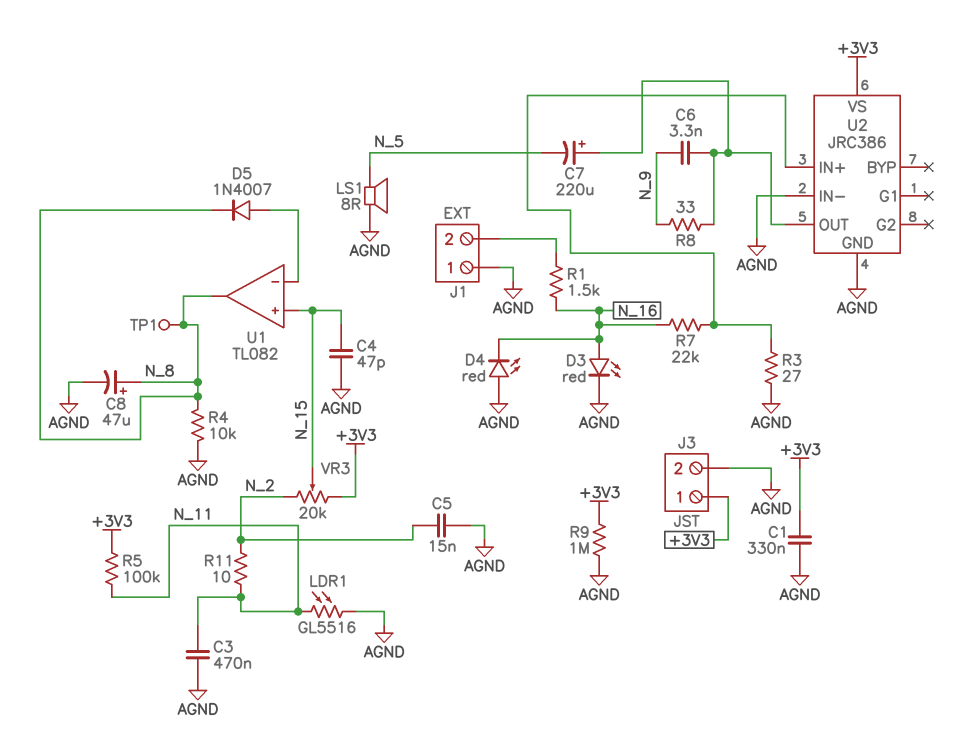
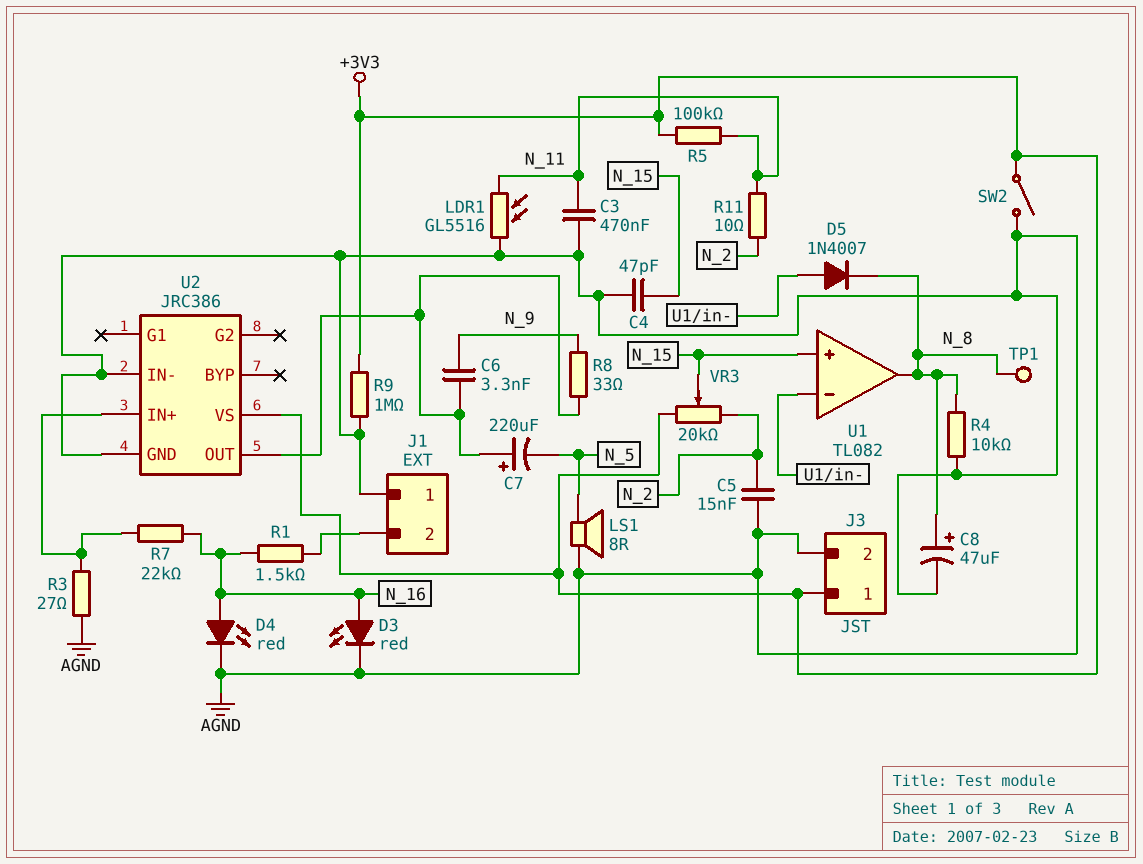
C1: 330nF (+3V3, AGND) -> none
D4: LED red (A AGND, K N_16) -> LED red (A N_16, K AGND)
SW2: none -> switch (+3V3, AGND)

